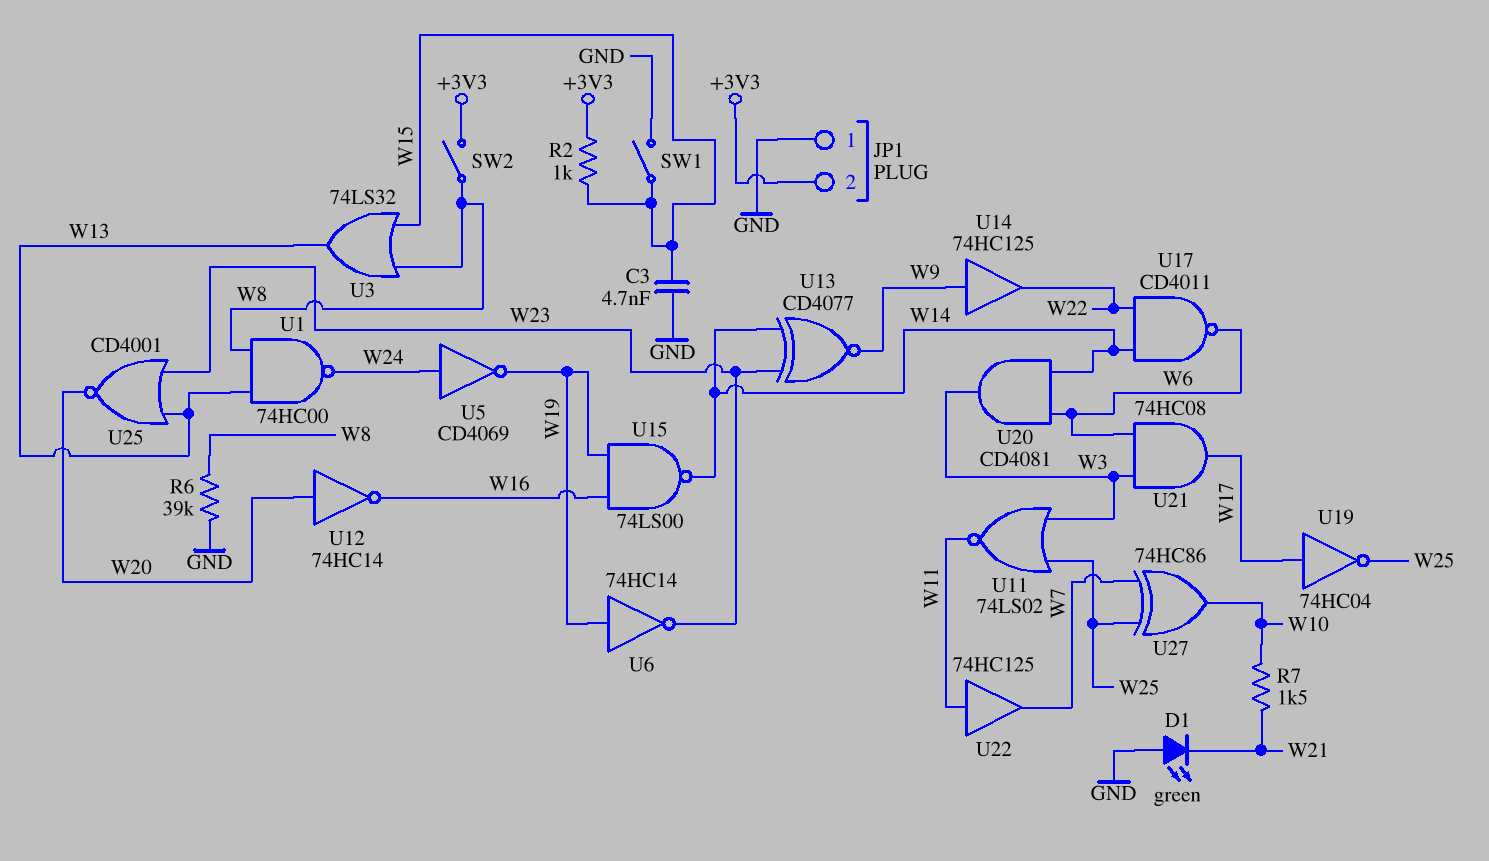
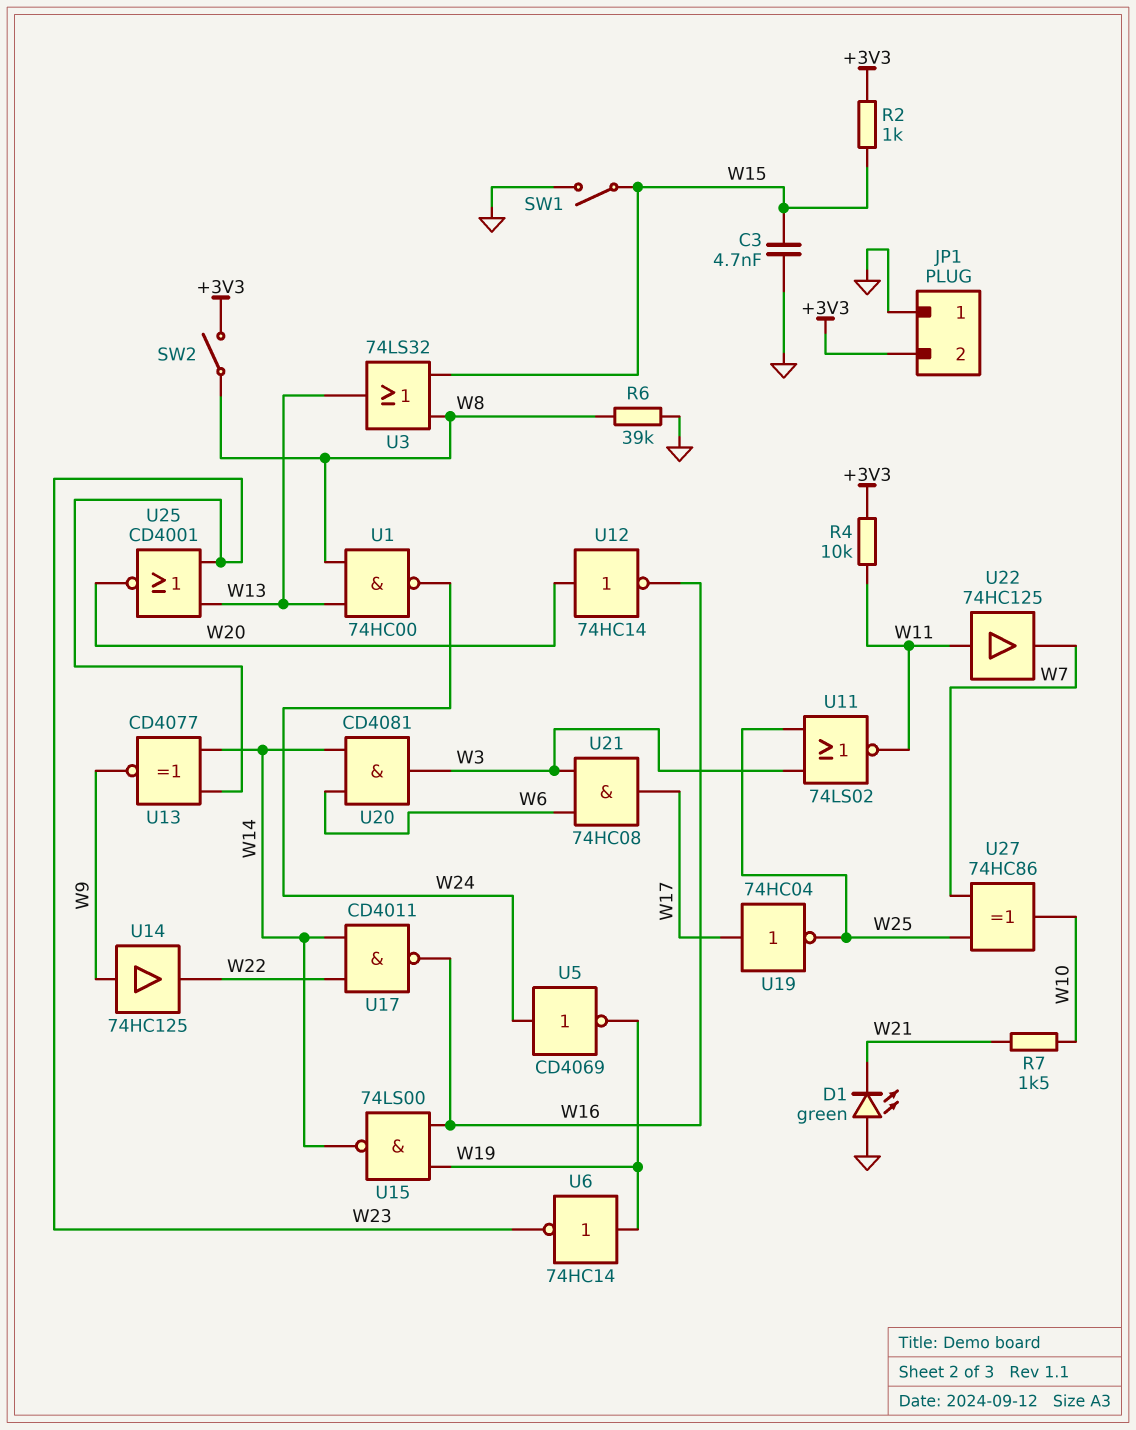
R4: none -> 10k (+3V3, W11)
U17: NAND CD4011 (in W14, in W22, out W6) -> NAND CD4011 (in W14, in W22, out W16)

